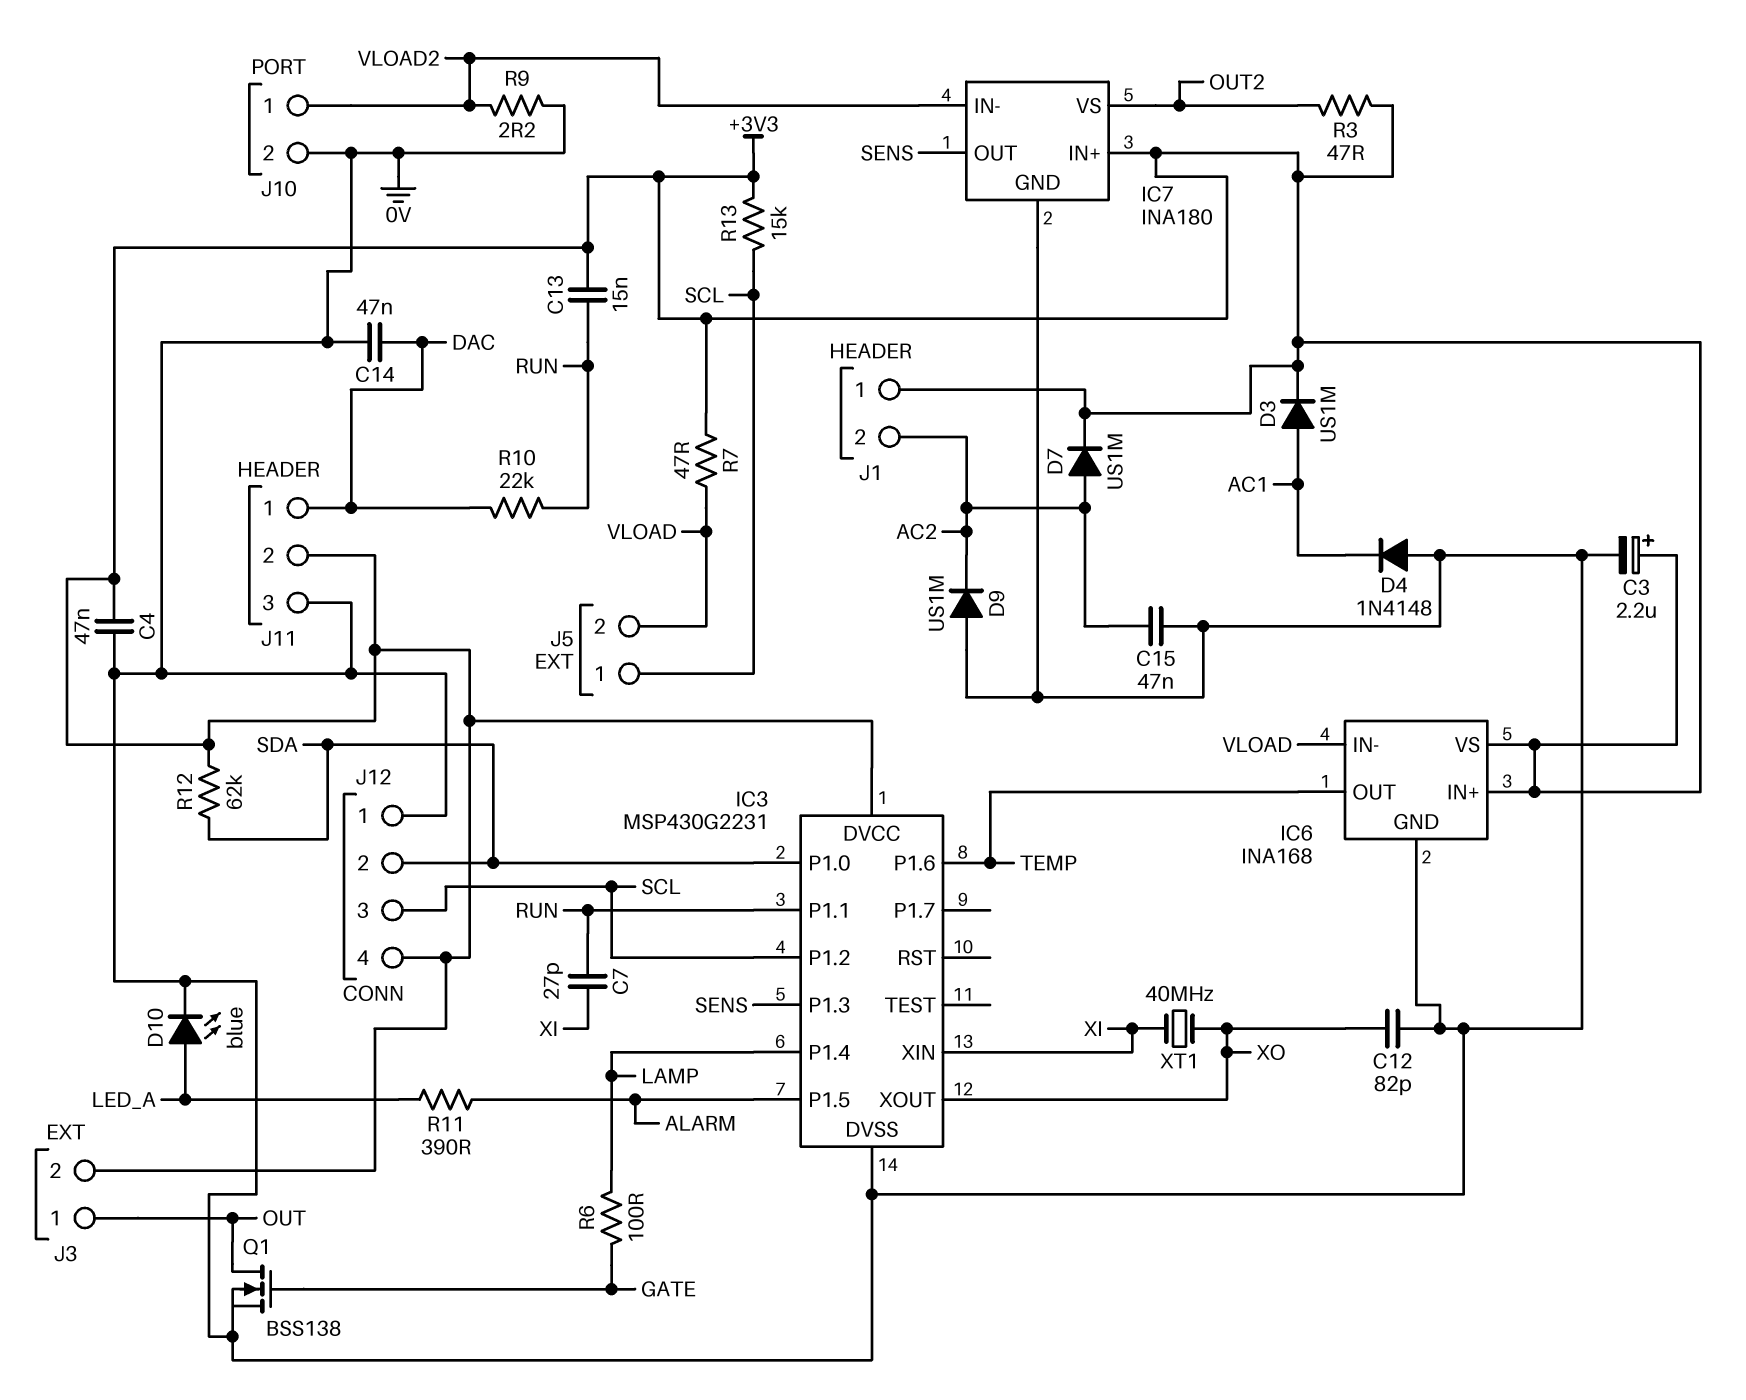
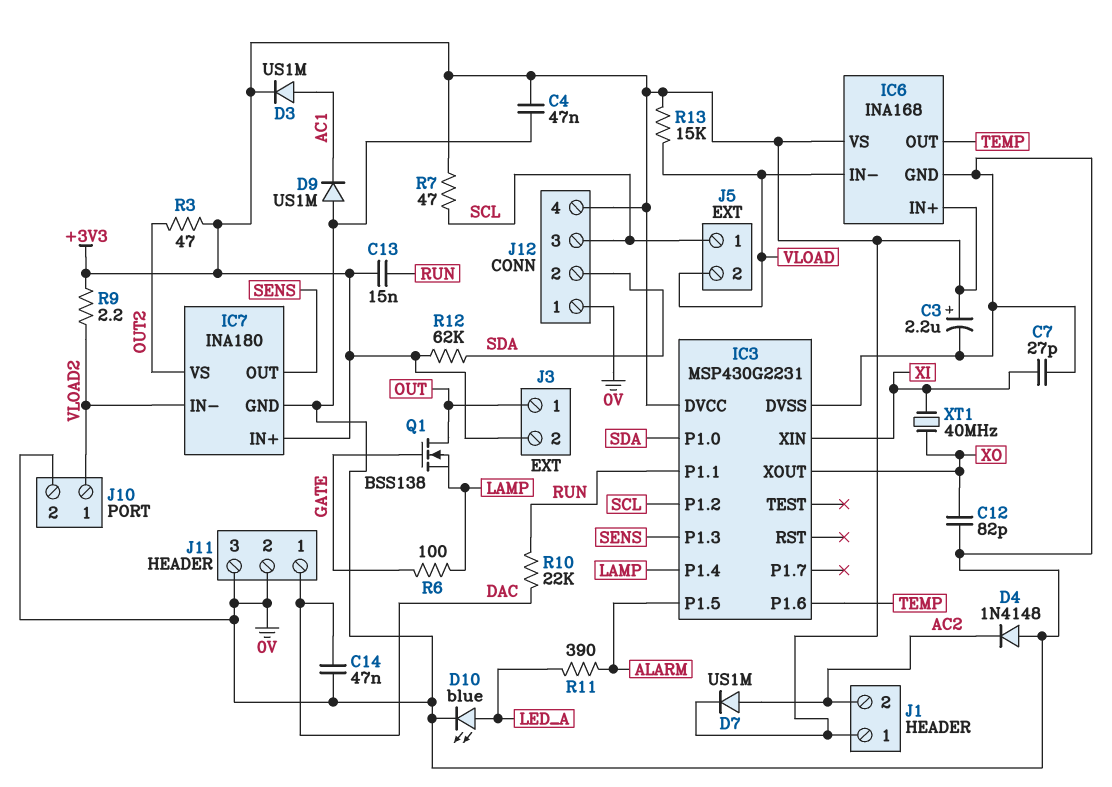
C7: 27pF (RUN, XI) -> 27pF (0V, XI)
C15: 47nF (0V, AC2) -> none
D4: diode 1N4148 (A 0V, K AC1) -> diode 1N4148 (A 0V, K AC2)
D9: diode US1M (A 0V, K AC2) -> diode US1M (A 0V, K AC1)
J11 pin 2: +3V3 -> 0V
Q1: NMOS BSS138 (G GATE, D OUT, S 0V) -> NMOS BSS138 (G GATE, D OUT, S LAMP)
R7: 47 (+3V3, VLOAD) -> 47 (+3V3, SCL)
R9: 2.2 (0V, VLOAD2) -> 2.2 (+3V3, VLOAD2)
R13: 15k (+3V3, SCL) -> 15k (+3V3, VLOAD)

